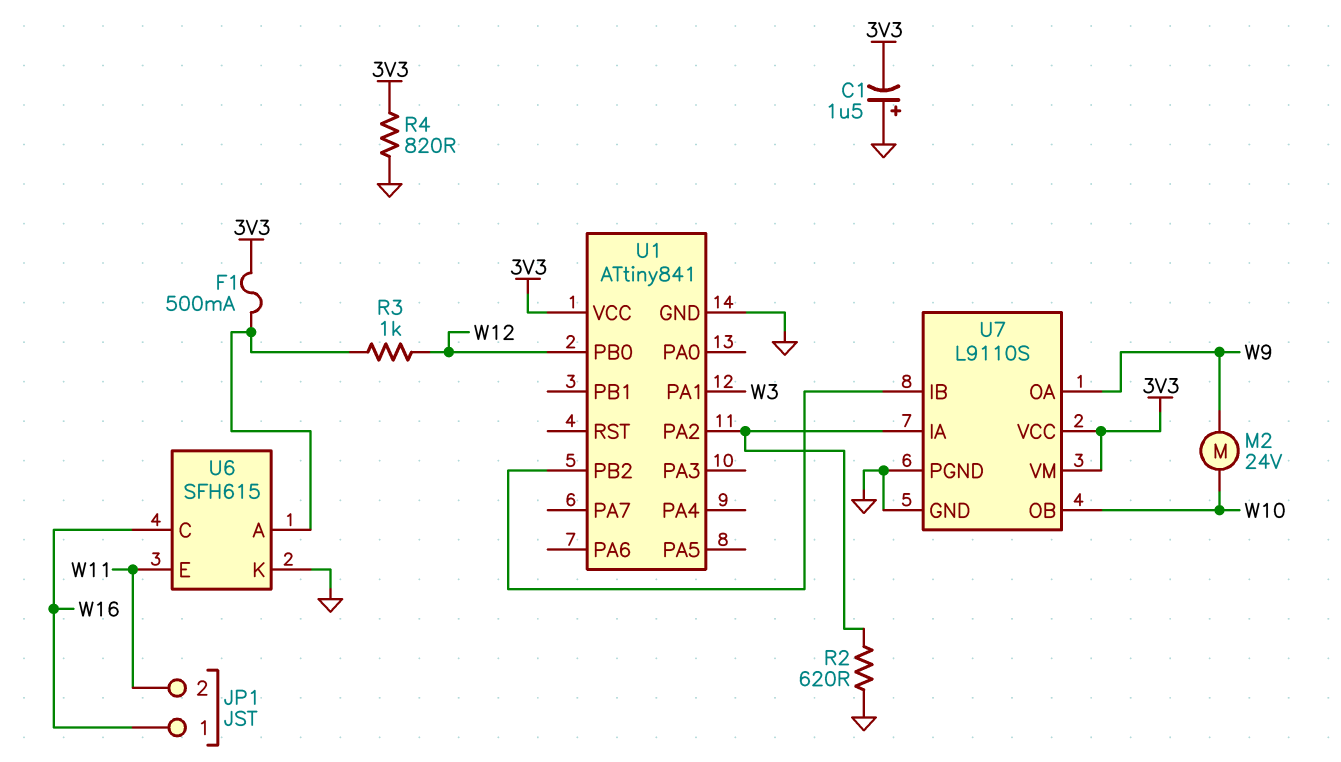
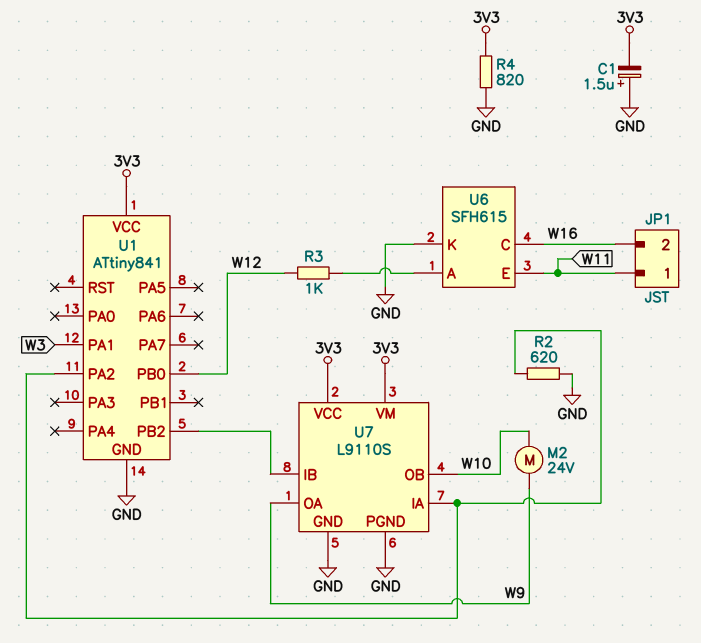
F1: 500mA (3V3, U6/A) -> none
JP1 pin 1: W16 -> W11
JP1 pin 2: W11 -> W16

